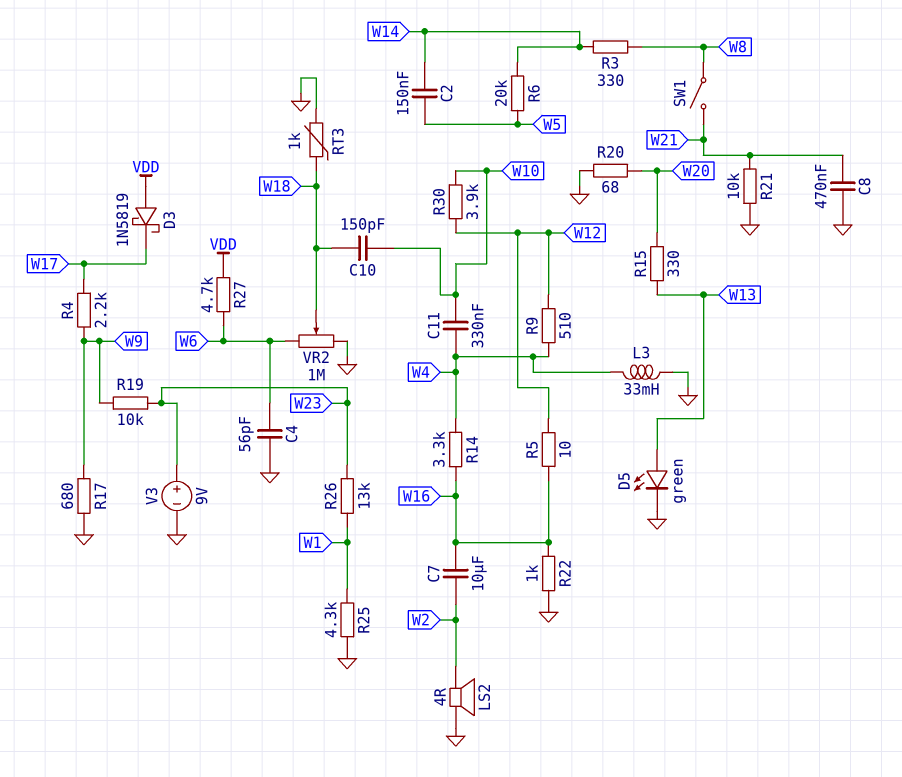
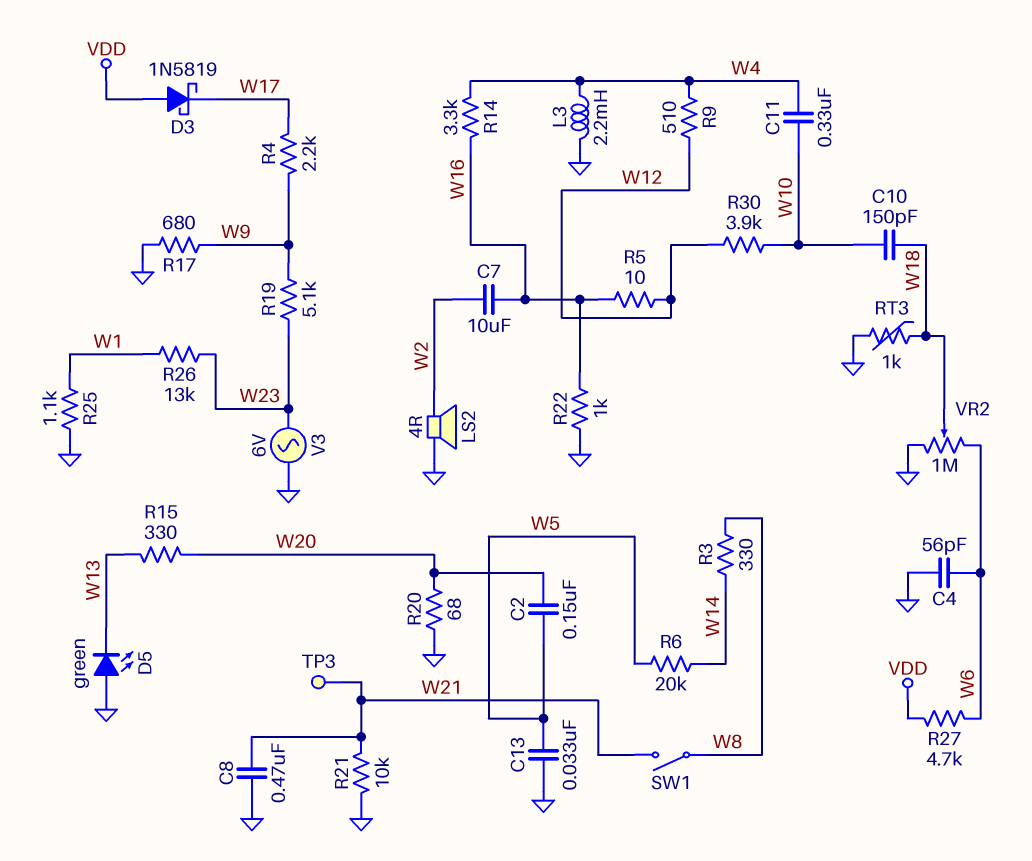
C2: 150nF (W5, W14) -> 150nF (W5, W20)
C13: none -> 33nF (GND, W5)
D5: LED green (A W13, K GND) -> LED green (A GND, K W13)
L3: 33mH (GND, W4) -> 2.2mH (GND, W4)
R19: 10k (W9, W23) -> 5.1k (W9, W23)
R25: 4.3k (GND, W1) -> 1.1k (GND, W1)
TP3: none -> test point (W21)
V3: 9V (plus W23, minus GND) -> AC 6V (GND, W23)

